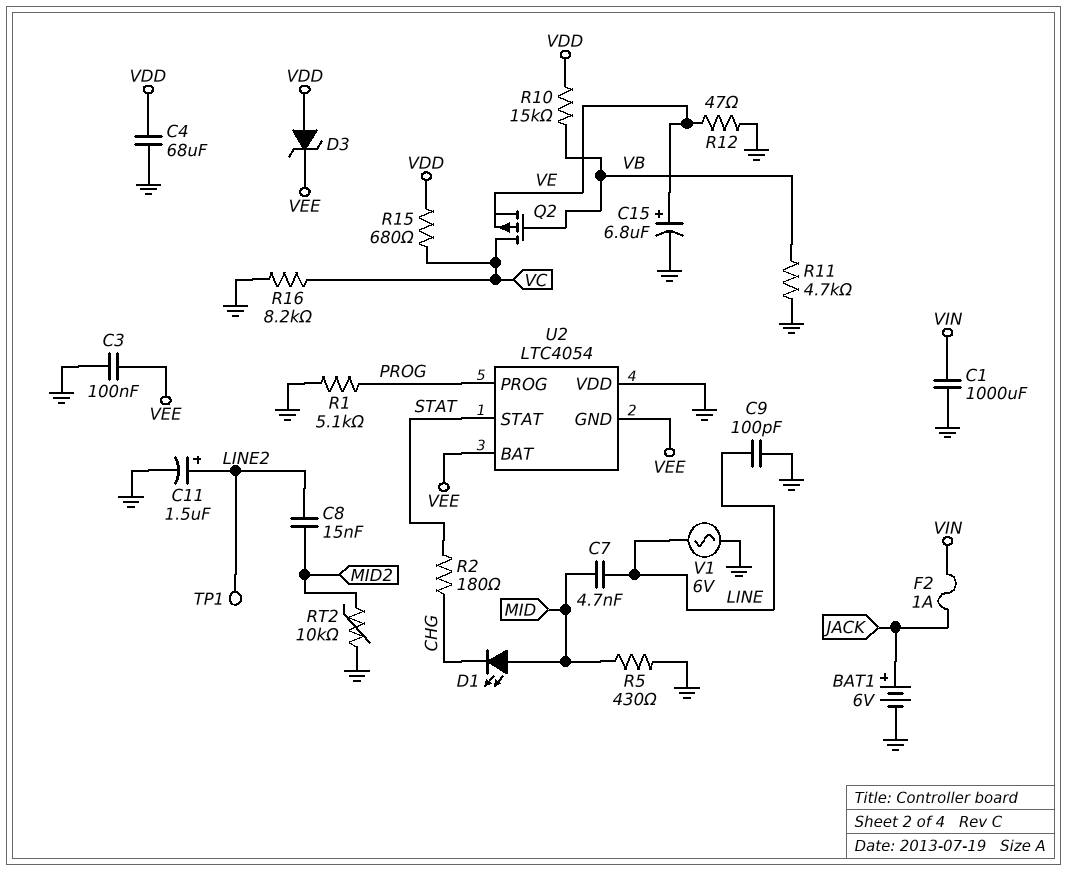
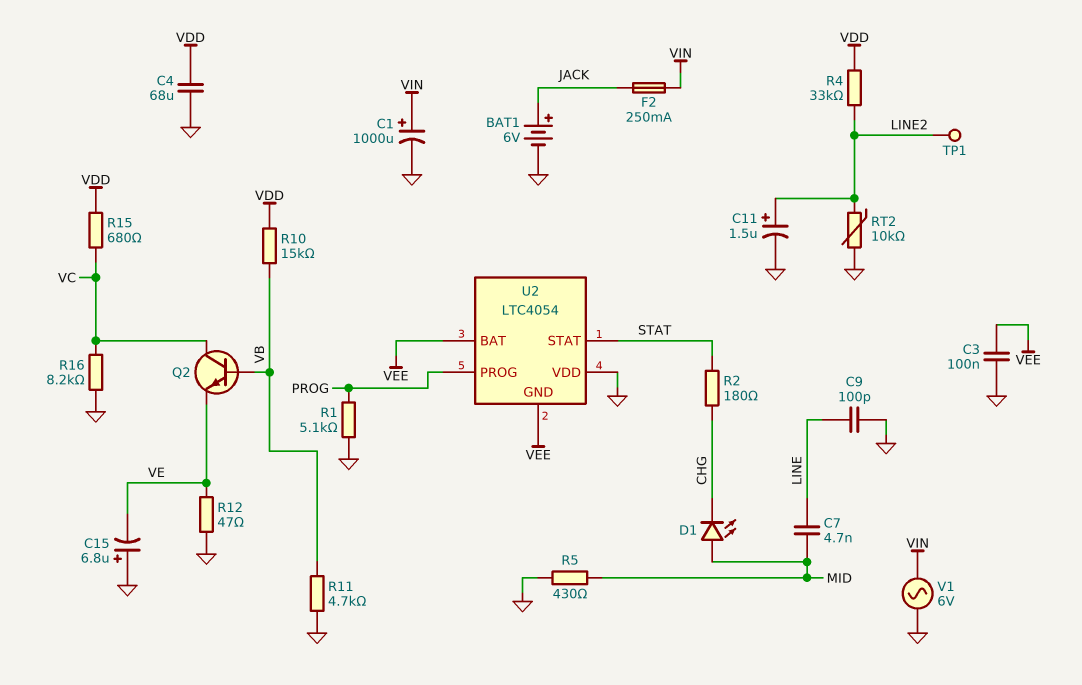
C1: 1000uF (GND, VIN) -> 1000uF (plus VIN, minus GND)
C8: 15nF (LINE2, MID2) -> none
C15: 6.8uF (plus VE, minus GND) -> 6.8uF (plus GND, minus VE)
D3: zener (A VDD, K VEE) -> none
F2: 1A (JACK, VIN) -> 250mA (JACK, VIN)
Q2: PMOS (G VB, D VC, S VE) -> NPN (B VB, C VC, E VE)
R4: none -> 33k (LINE2, VDD)
RT2: 10k (GND, MID2) -> 10k (GND, LINE2)
V1: AC 6V (GND, LINE) -> AC 6V (GND, VIN)

